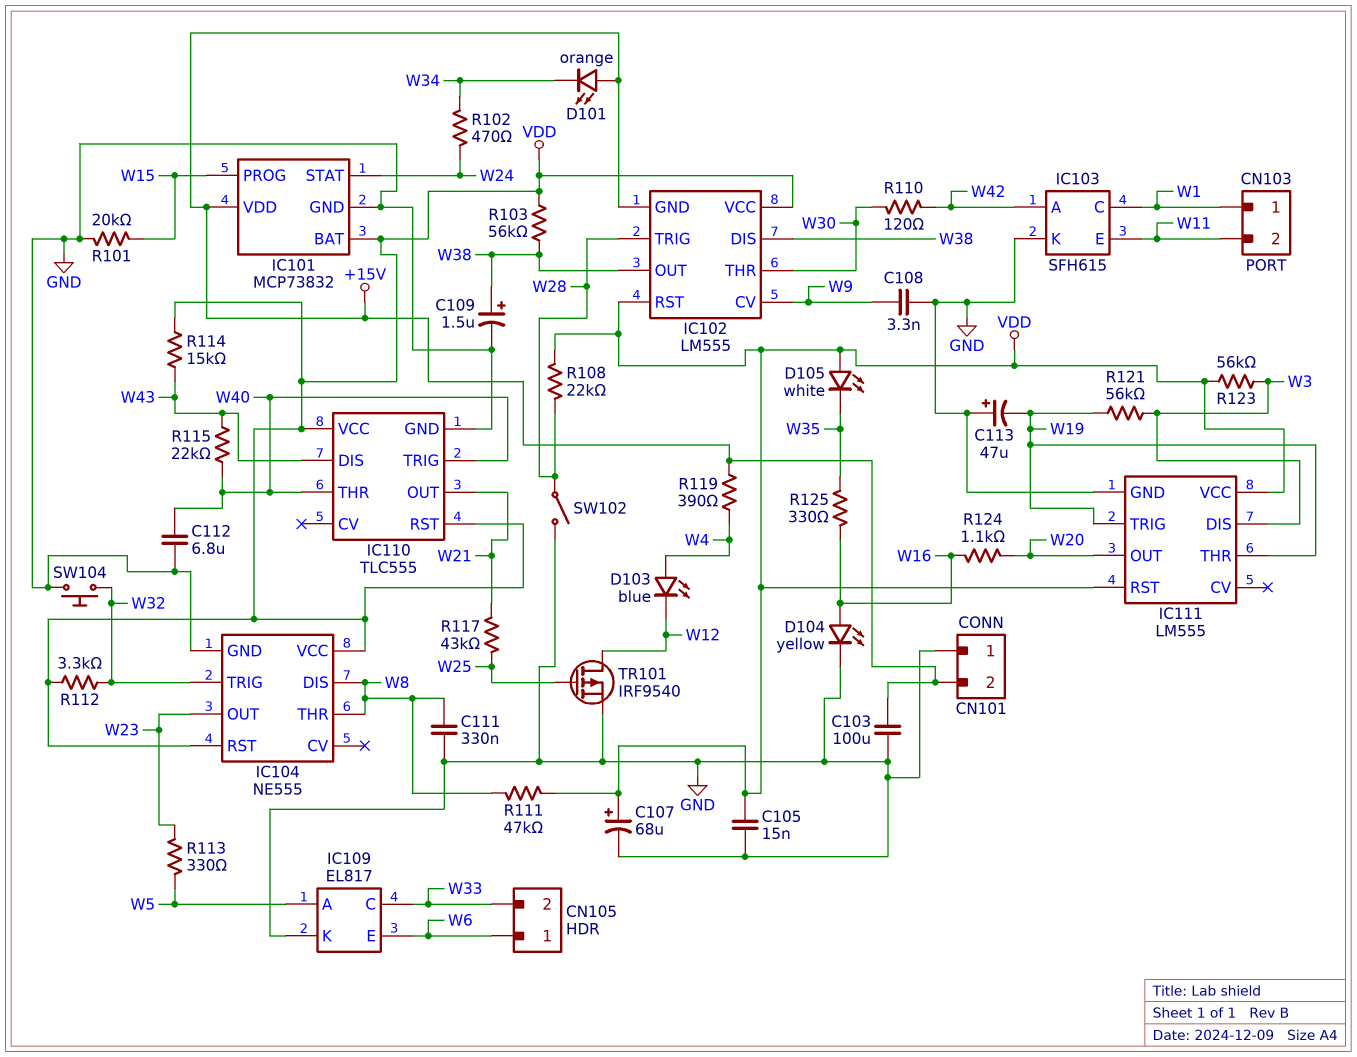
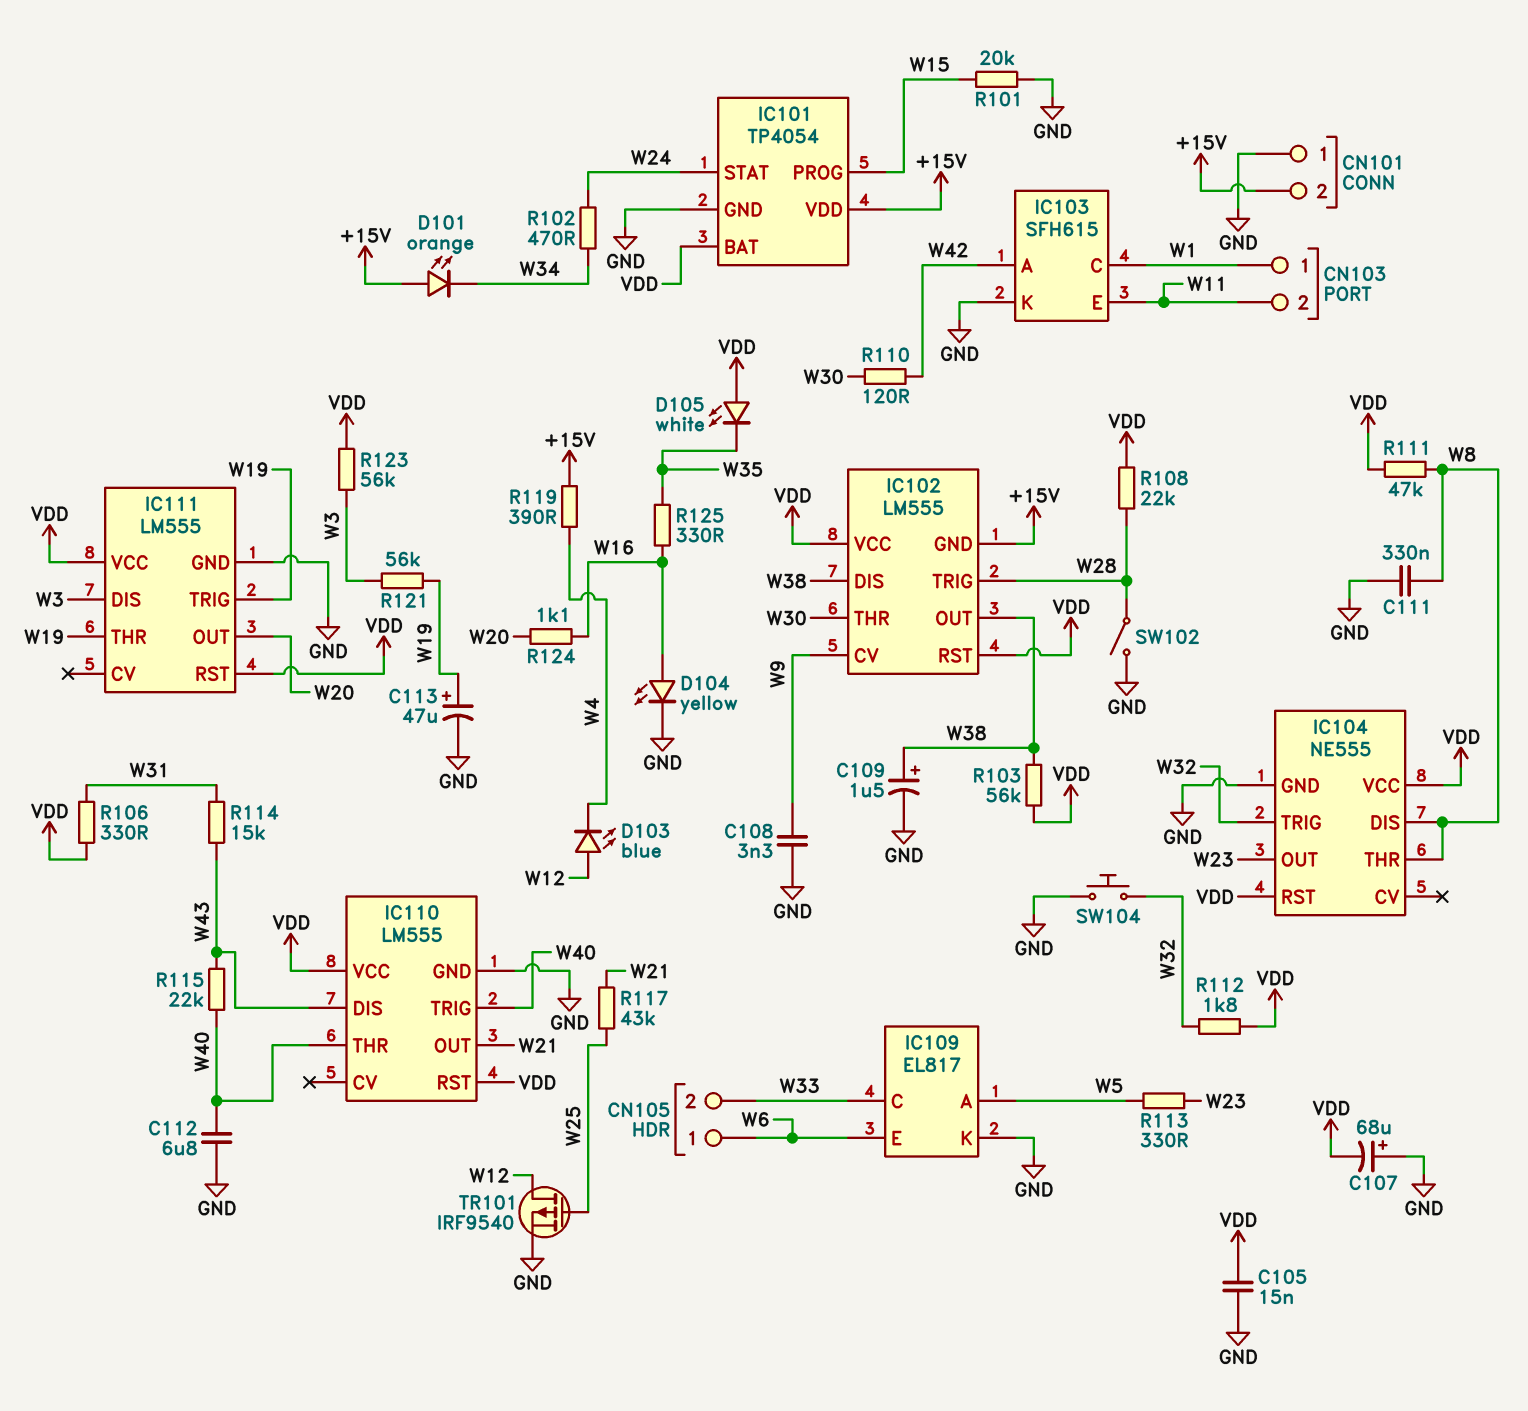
C103: 100uF (+15V, GND) -> none
C107: 68uF (plus VDD, minus GND) -> 68uF (plus GND, minus VDD)
C113: 47uF (plus GND, minus W19) -> 47uF (plus W19, minus GND)
D103: LED blue (A W4, K W12) -> LED blue (A W12, K W4)
IC101: MCP73832 -> TP4054
IC110: TLC555 -> LM555
R106: none -> 330 (VDD, W31)
R112: 3.3k (VDD, W32) -> 1.8k (VDD, W32)
R114: 15k (VDD, W43) -> 15k (W31, W43)

